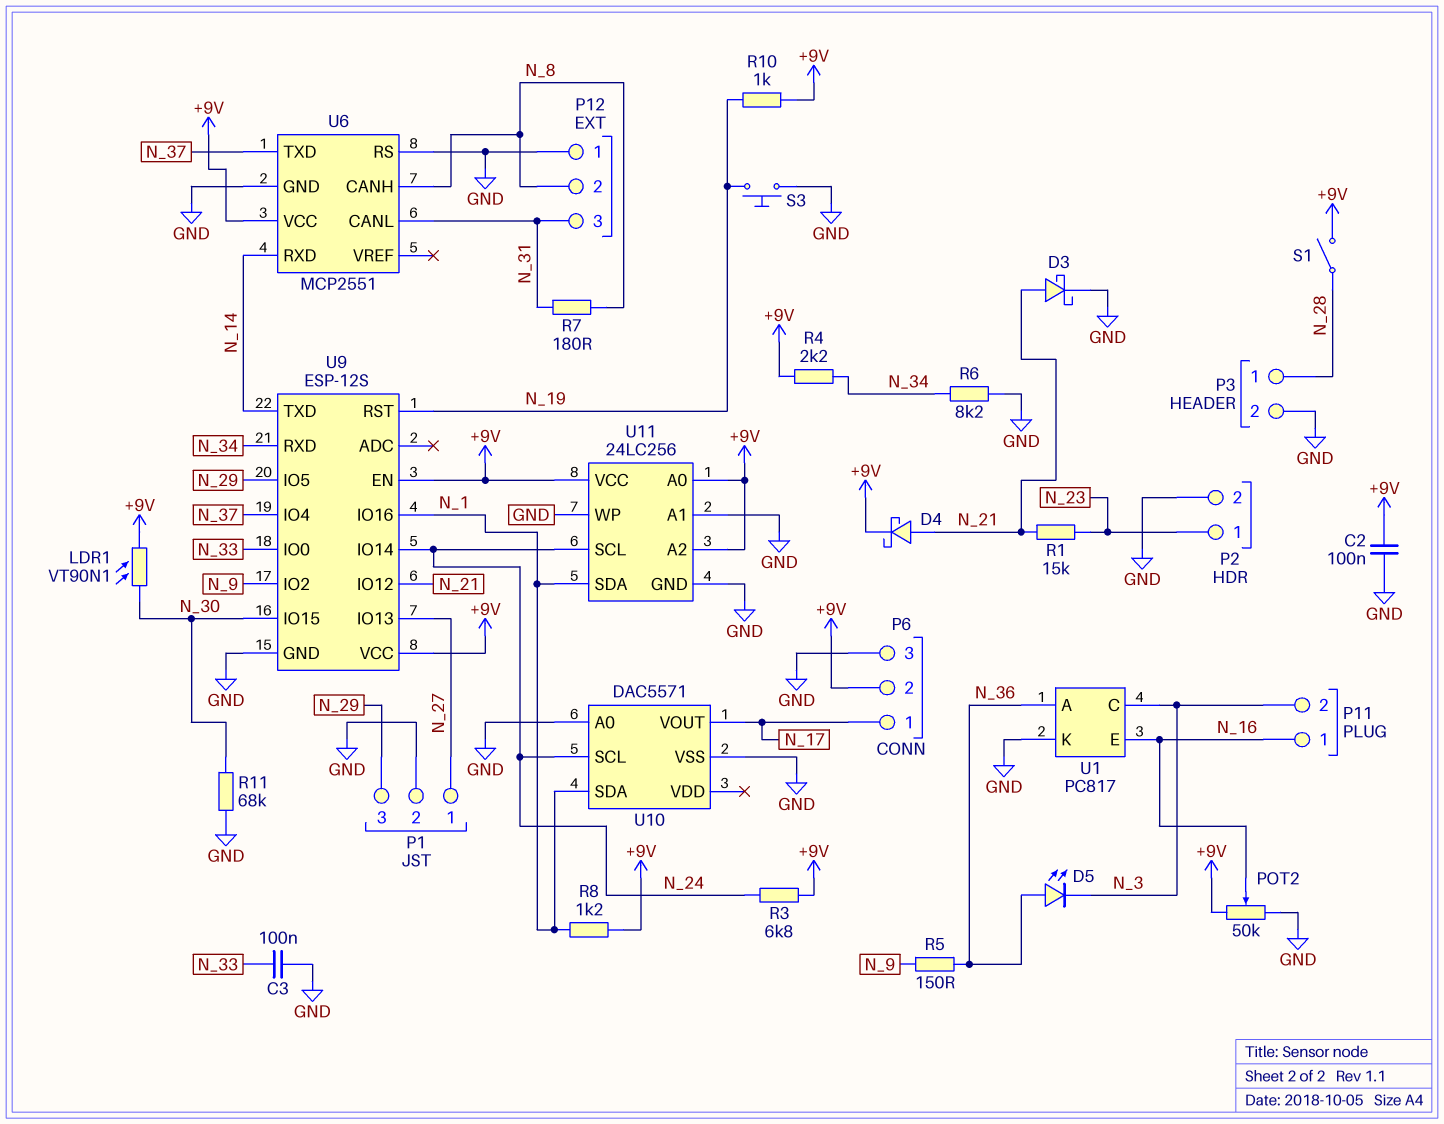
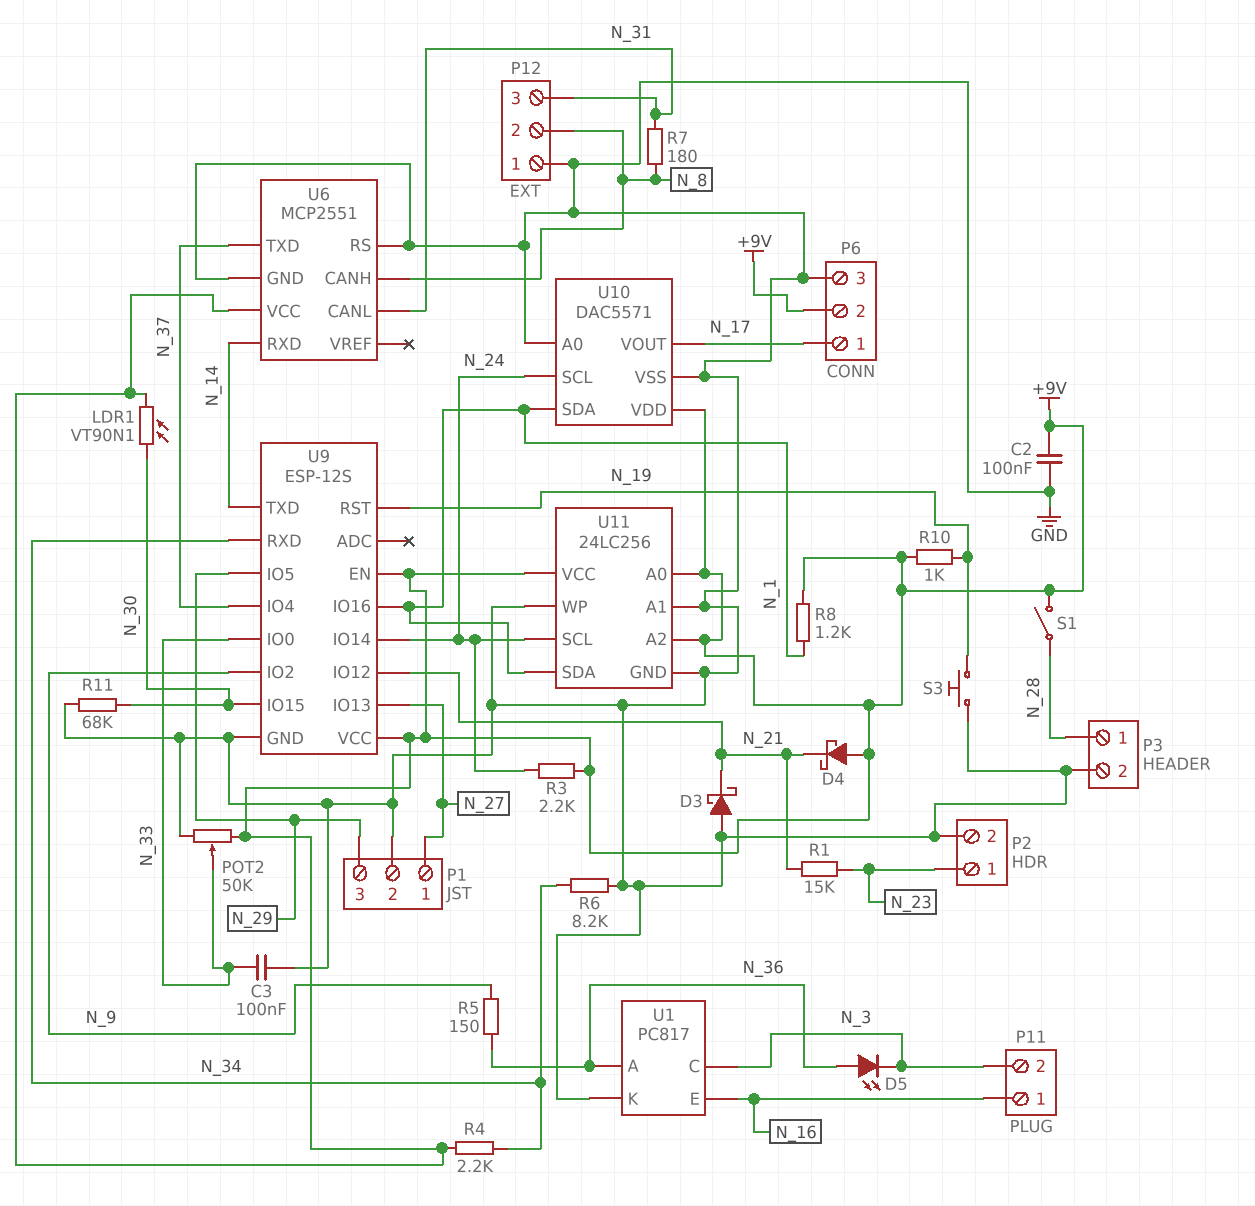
D3: schottky (A N_21, K GND) -> schottky (A GND, K N_21)
D4: schottky (A N_21, K +9V) -> schottky (A +9V, K N_21)
POT2: 50k (+9V, GND, wiper N_16) -> 50k (+9V, GND, wiper N_33)
R3: 6.8k (+9V, N_24) -> 2.2k (+9V, N_24)
U10 pin VDD: none -> +9V

